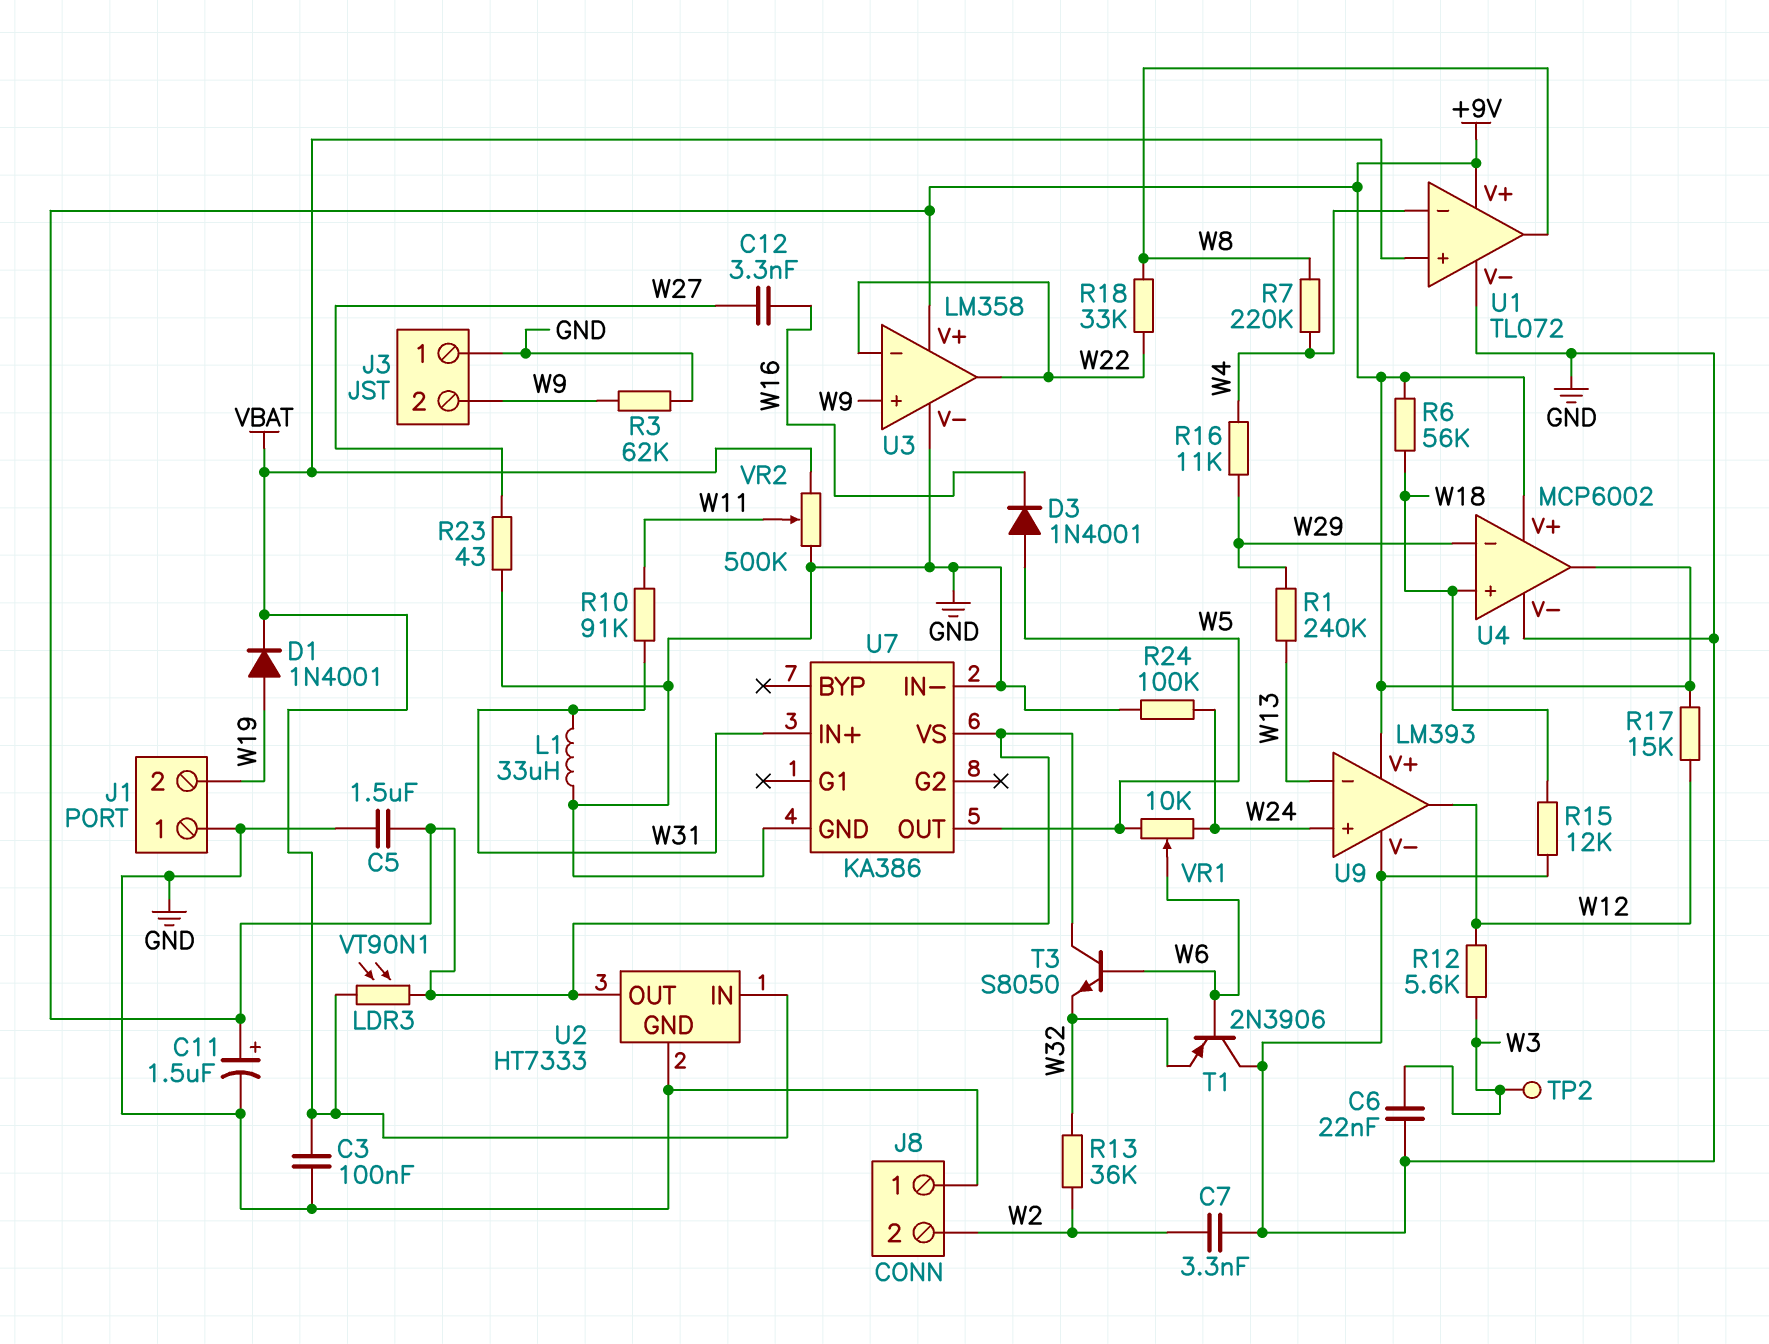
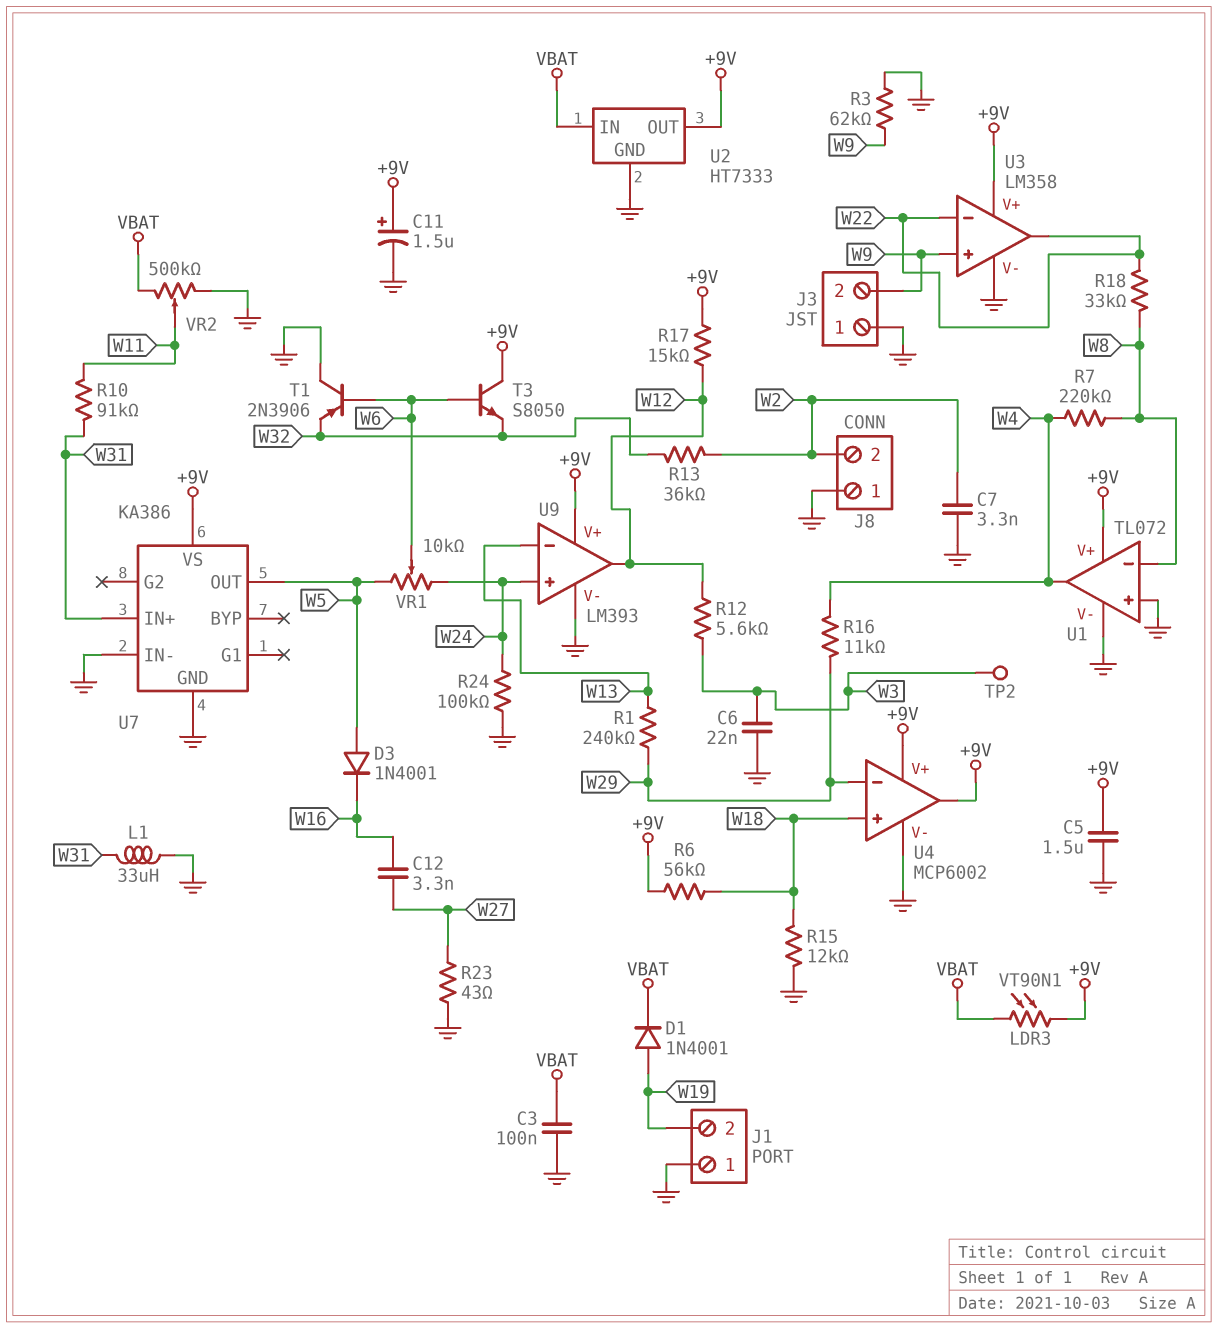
U1 pin in+: VBAT -> GND
U1 pin in-: W4 -> W8
U1 pin out: W8 -> W4

